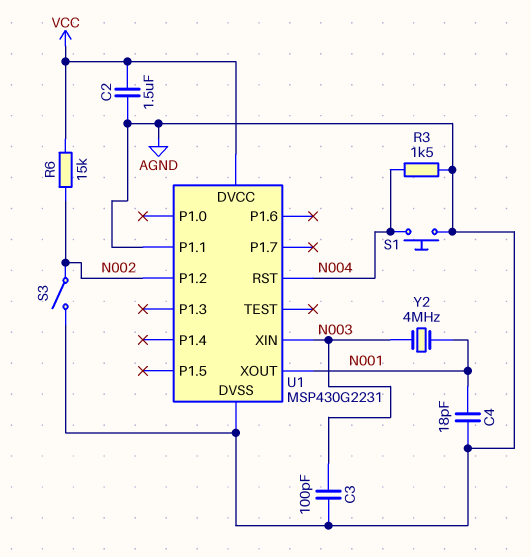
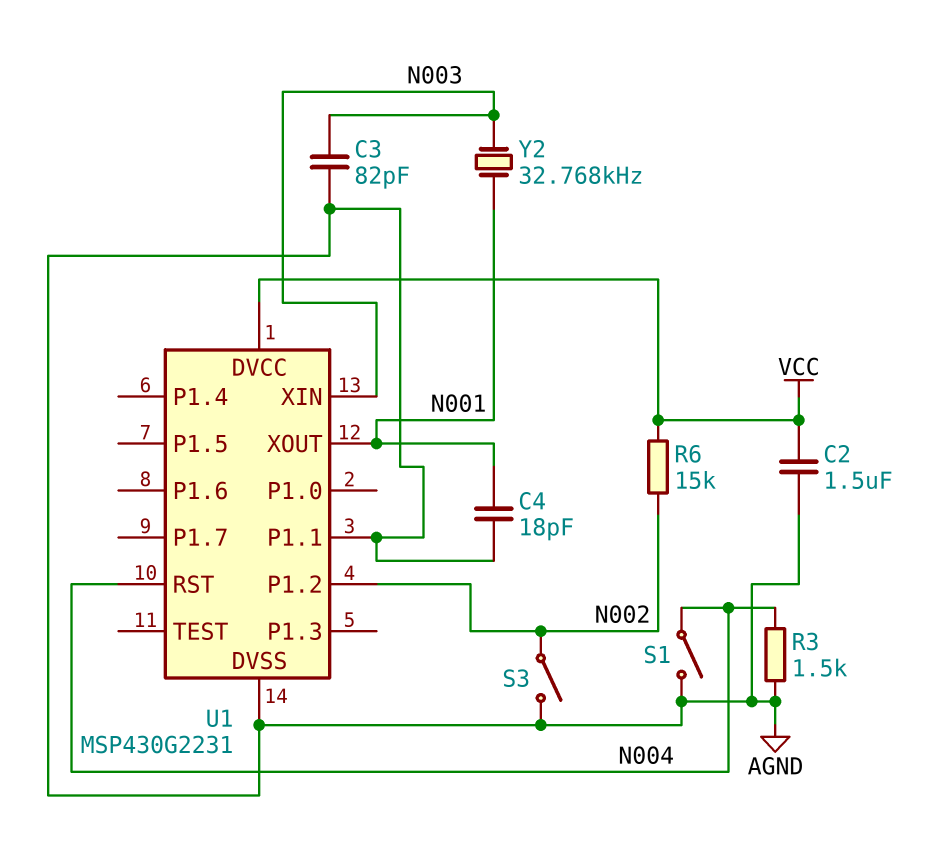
C3: 100pF (AGND, N003) -> 82pF (AGND, N003)
S1: button (AGND, N004) -> switch (AGND, N004)
Y2: 4MHz (N001, N003) -> 32.768kHz (N001, N003)

